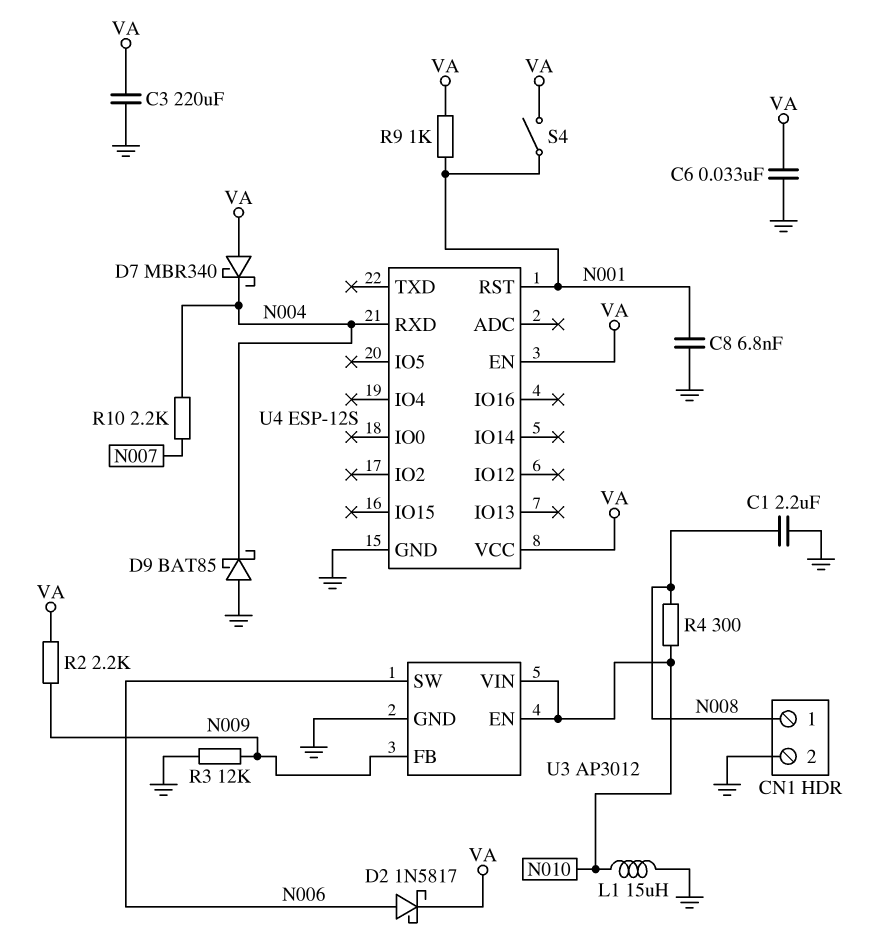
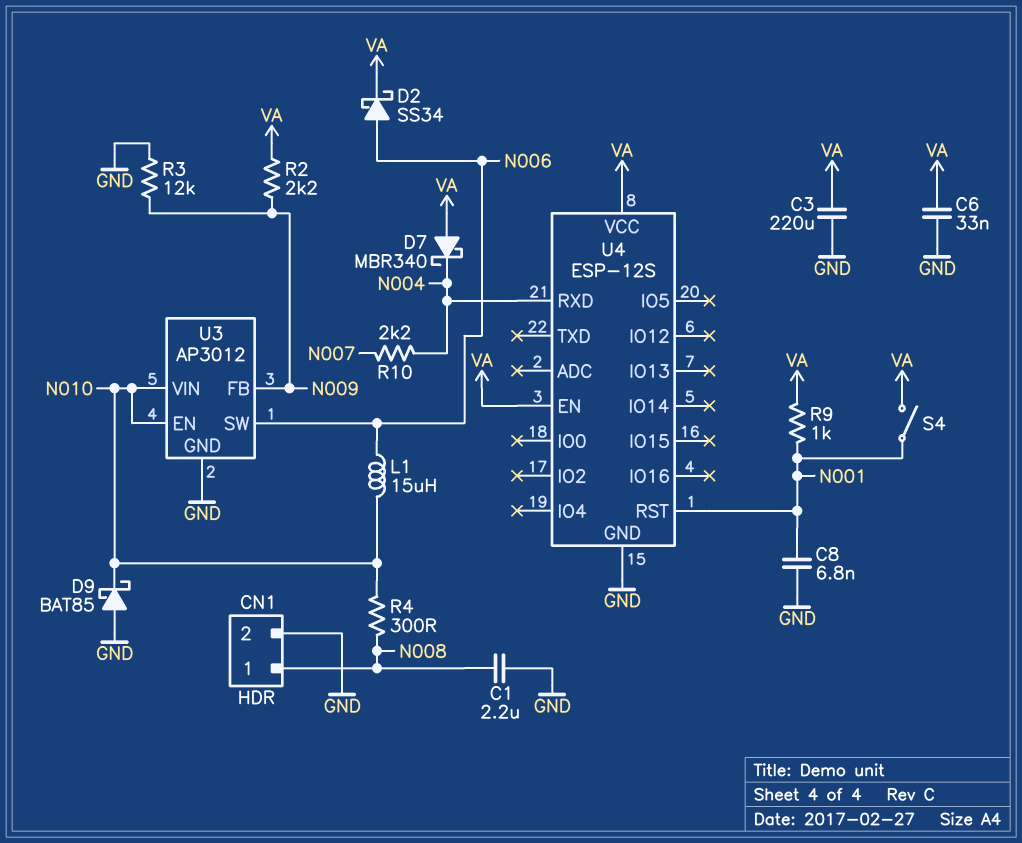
D2: schottky 1N5817 (A N006, K VA) -> schottky SS34 (A N006, K VA)
D9: schottky BAT85 (A GND, K N004) -> schottky BAT85 (A GND, K N010)
L1: 15uH (GND, N010) -> 15uH (N006, N010)

